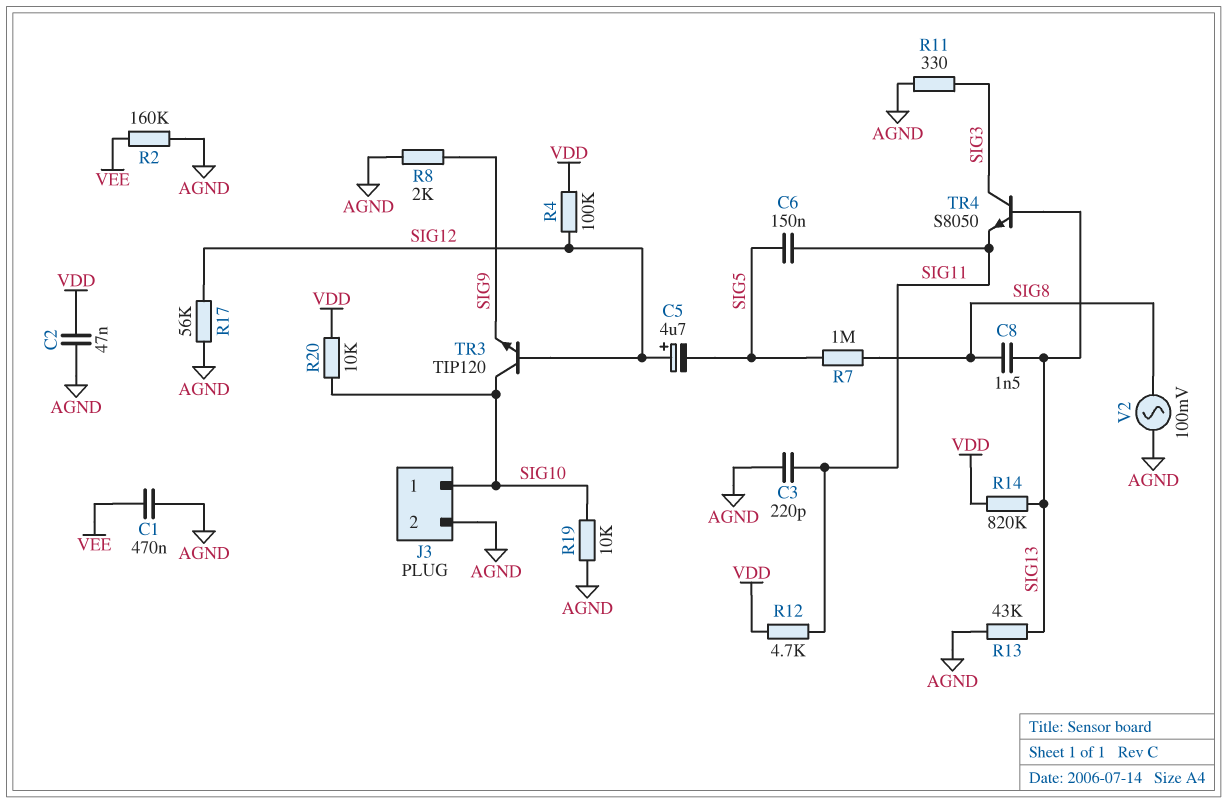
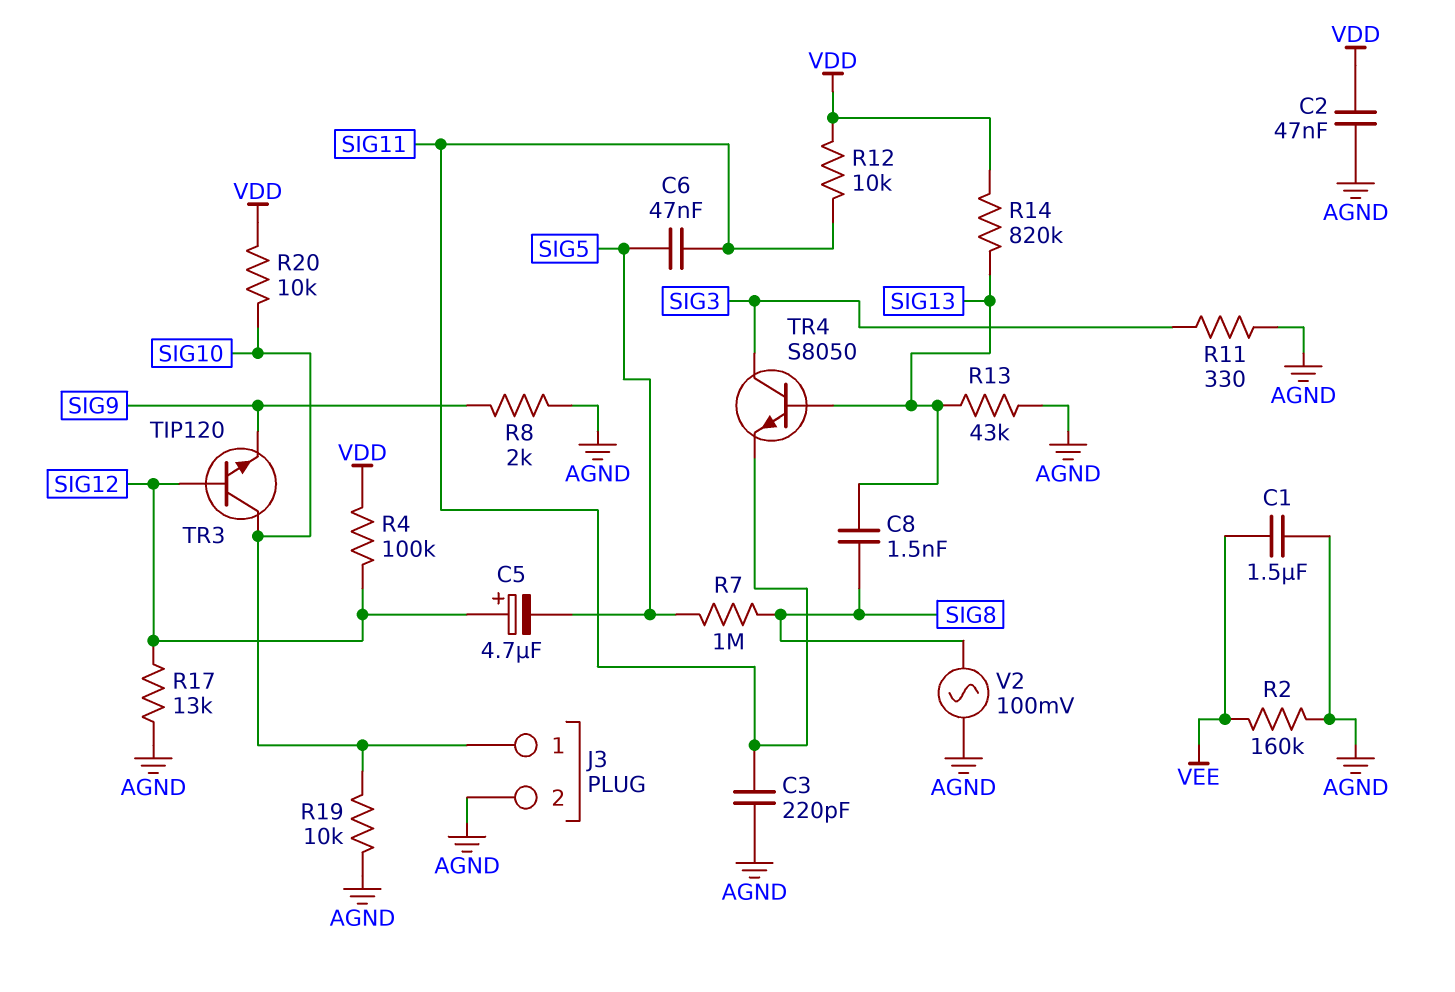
C1: 470nF (AGND, VEE) -> 1.5uF (AGND, VEE)
C6: 150nF (SIG5, SIG11) -> 47nF (SIG5, SIG11)
R12: 4.7k (SIG11, VDD) -> 10k (SIG11, VDD)
R17: 56k (AGND, SIG12) -> 13k (AGND, SIG12)

